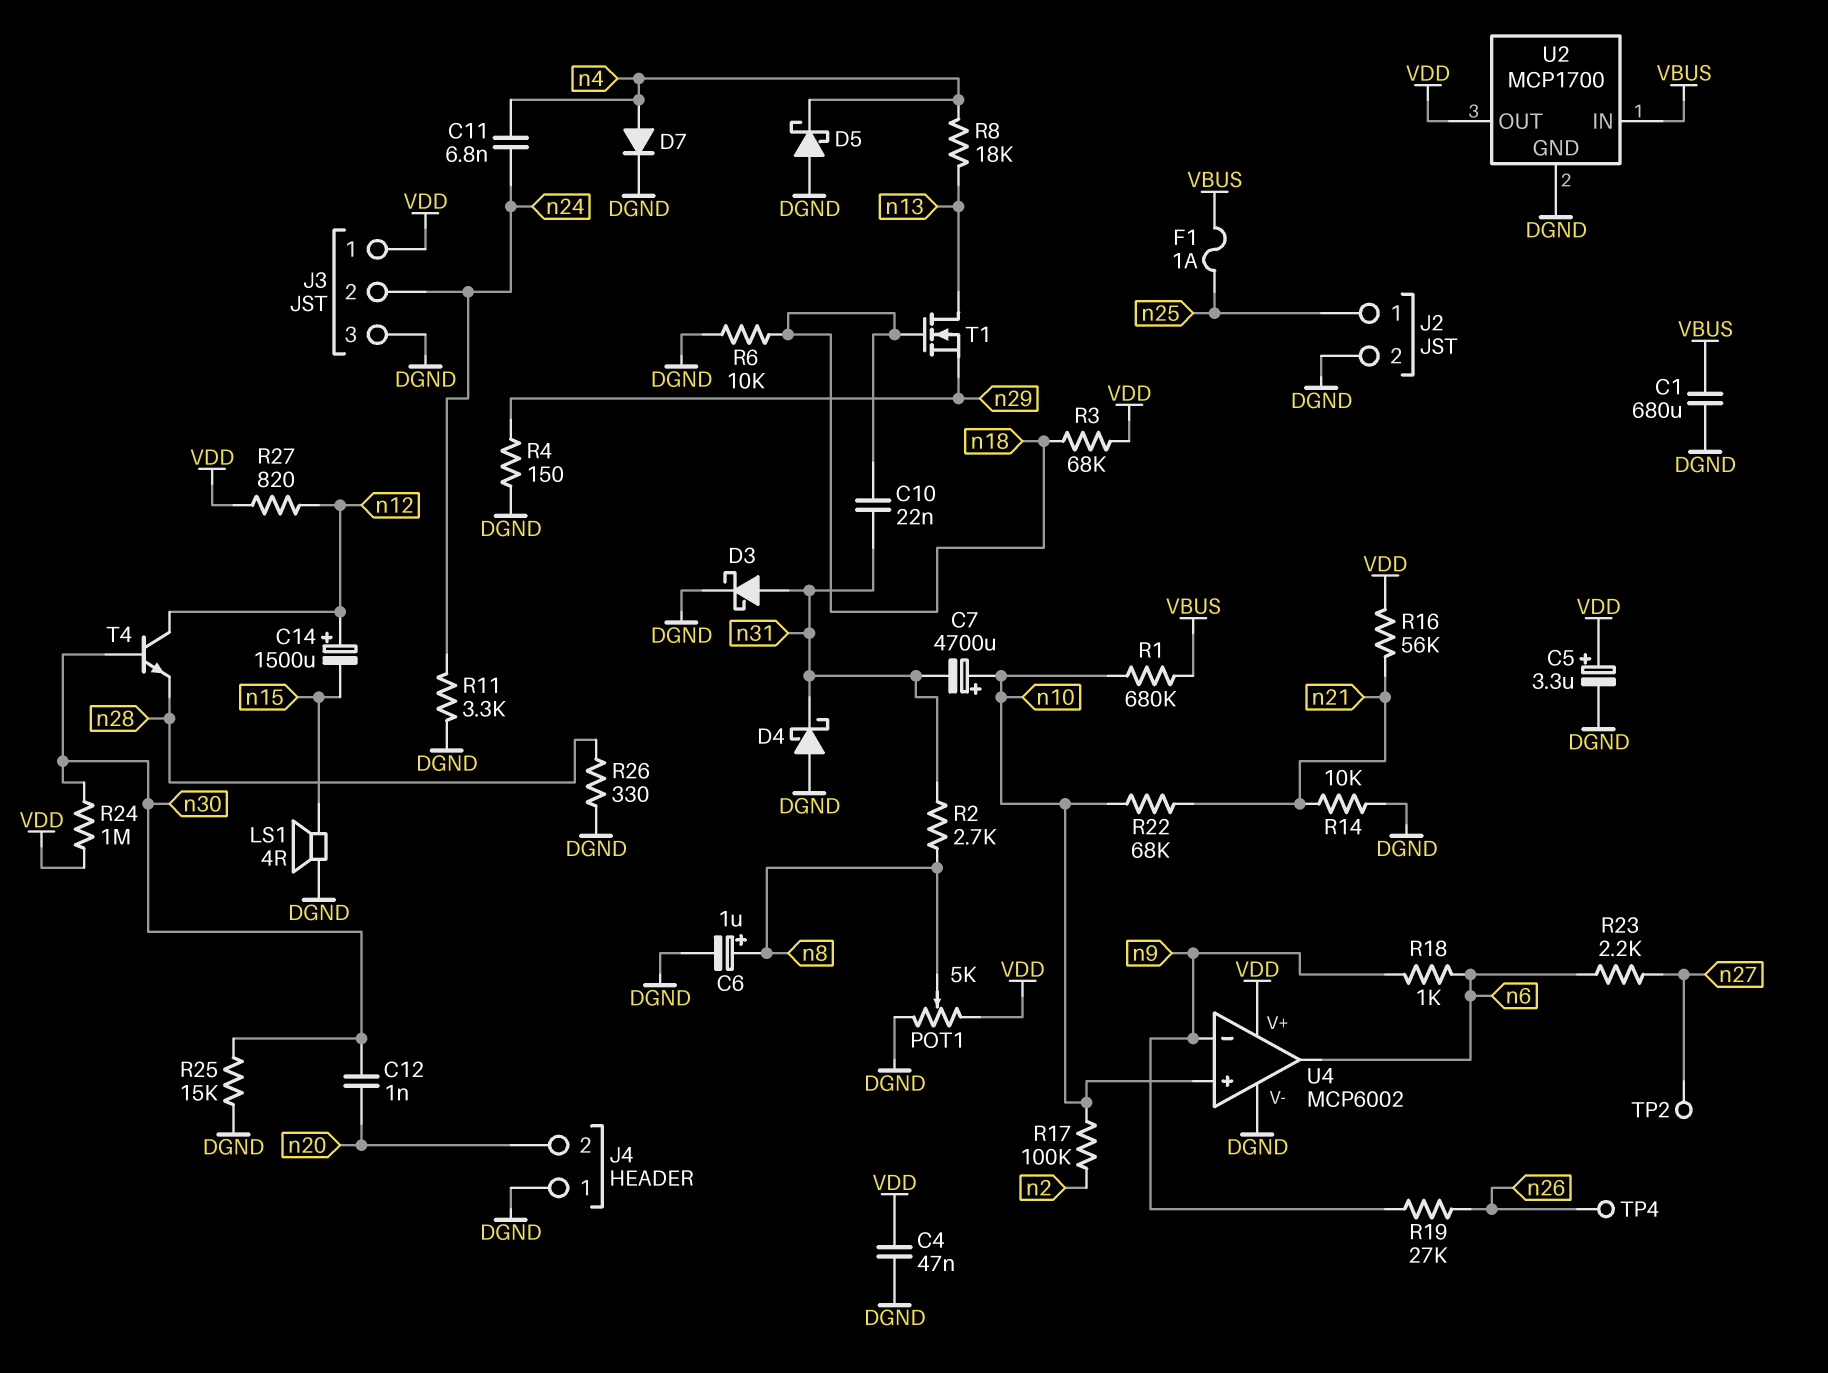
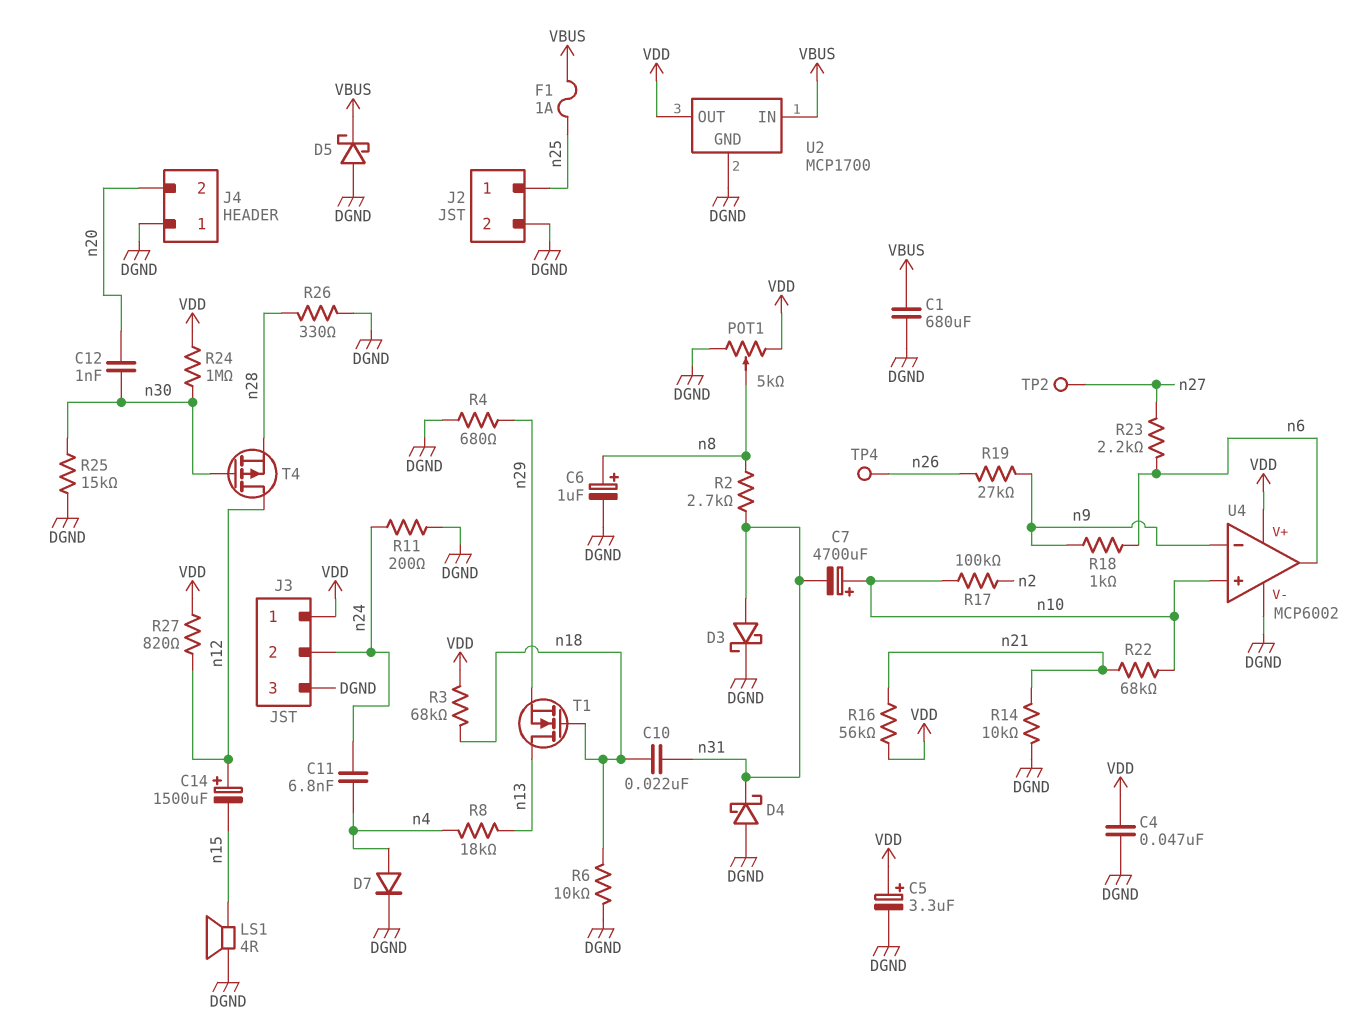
D5: schottky (A DGND, K n4) -> schottky (A DGND, K VBUS)
R1: 680k (VBUS, n10) -> none
R4: 150 (DGND, n29) -> 680 (DGND, n29)
R11: 3.3k (DGND, n24) -> 200 (DGND, n24)
T4: NPN (B n30, C n12, E n28) -> PMOS (G n30, D n12, S n28)

